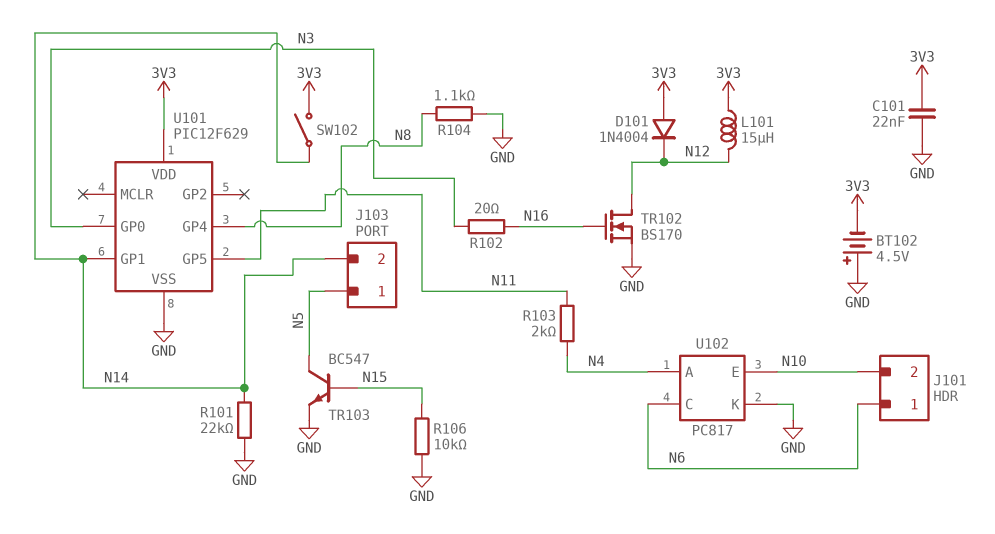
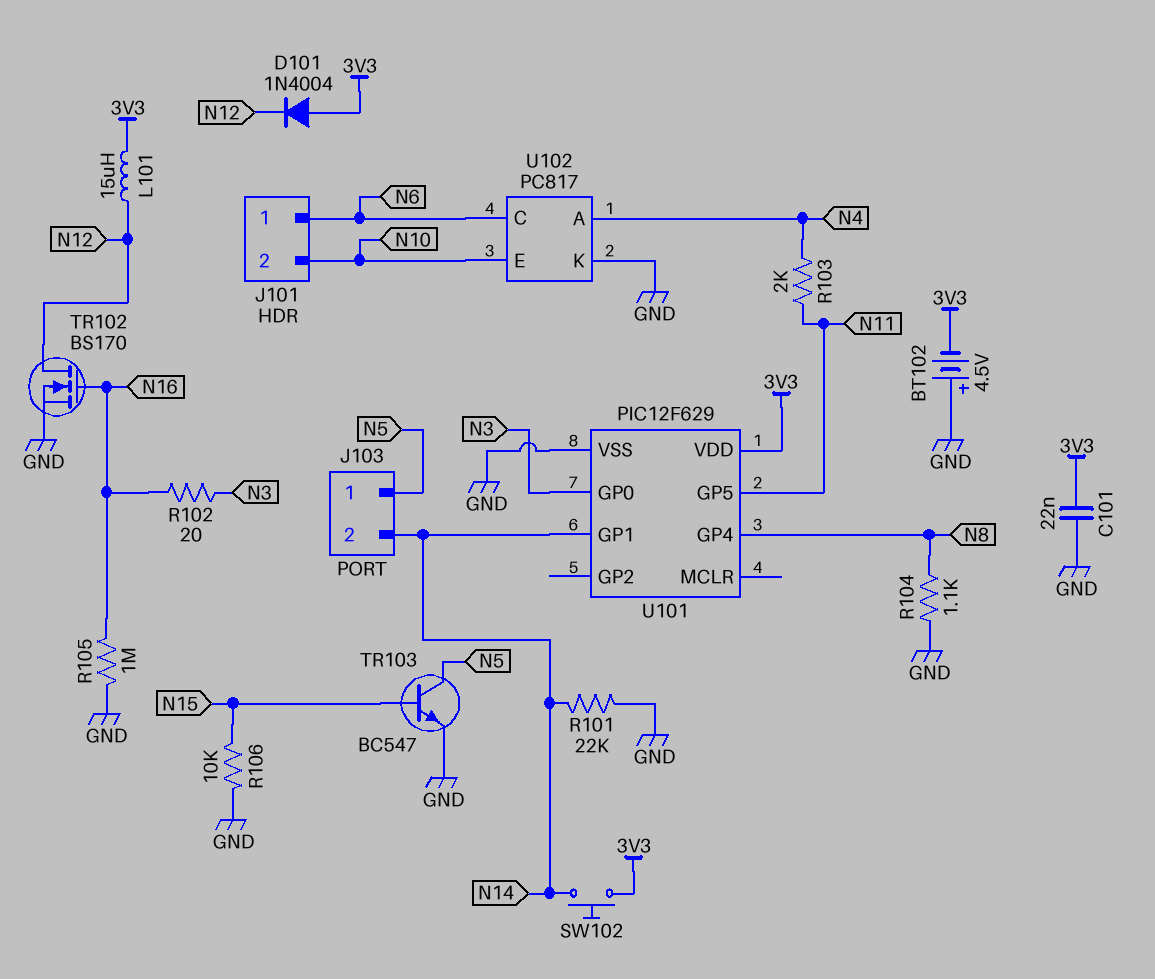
R105: none -> 1M (GND, N16)
SW102: switch (3V3, N14) -> button (3V3, N14)

